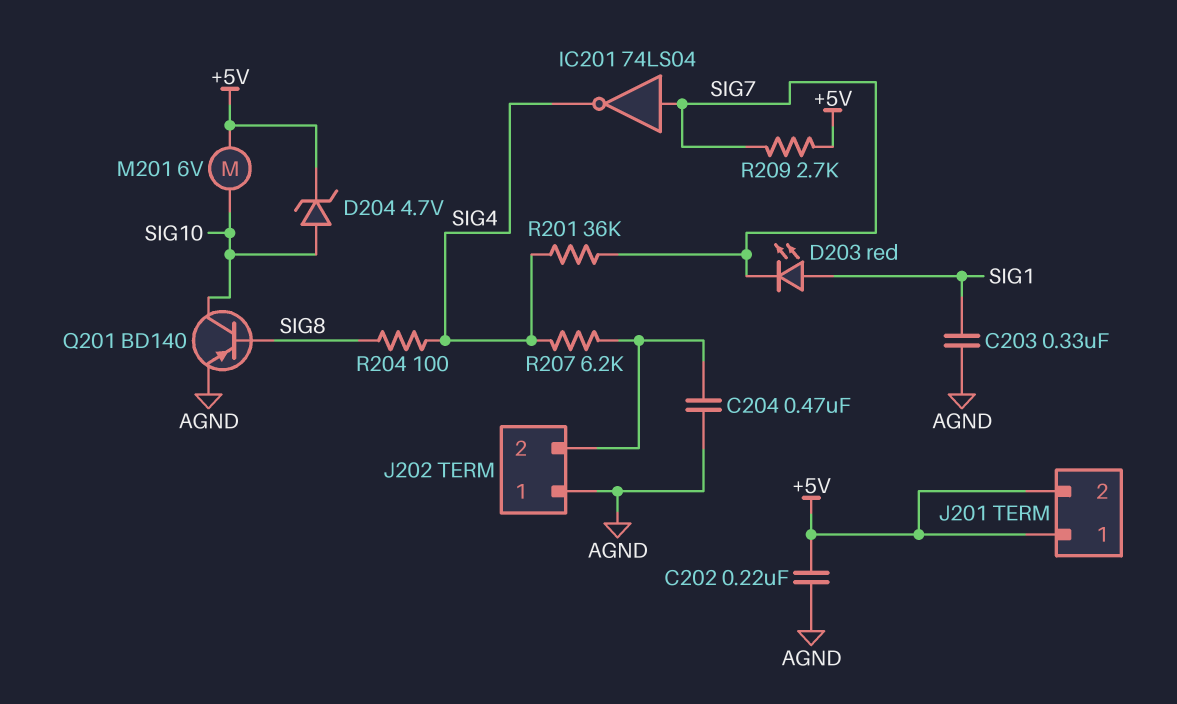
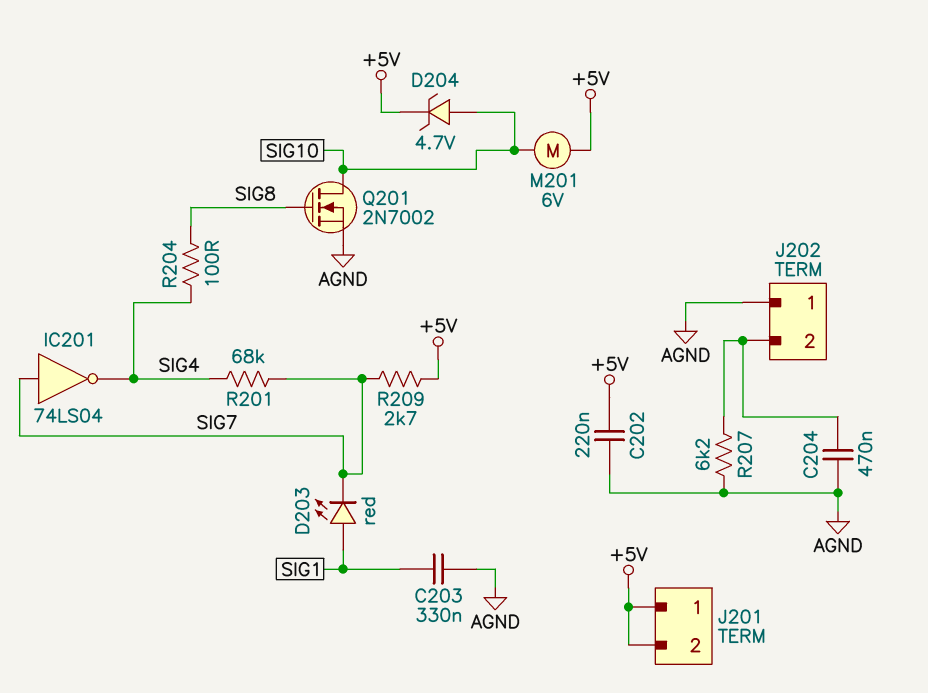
Q201: PNP BD140 (B SIG8, C SIG10, E AGND) -> NMOS 2N7002 (G SIG8, D SIG10, S AGND)
R201: 36k (SIG4, SIG7) -> 68k (SIG4, SIG7)
R207: 6.2k (J202/2, SIG4) -> 6.2k (AGND, J202/2)

